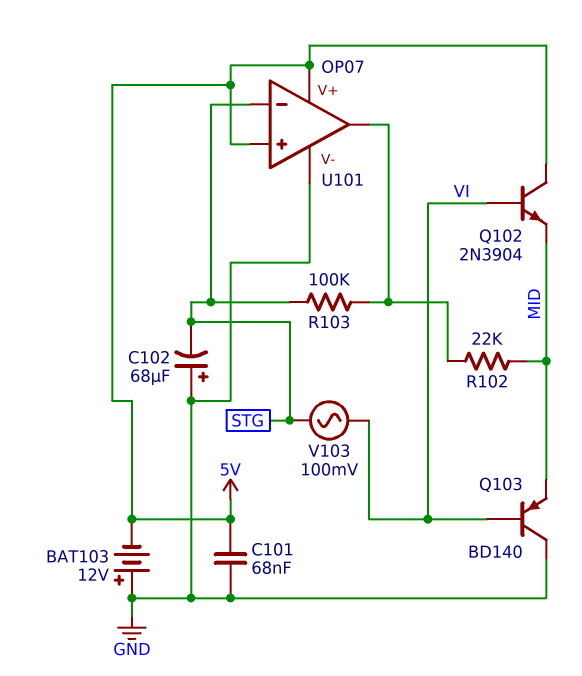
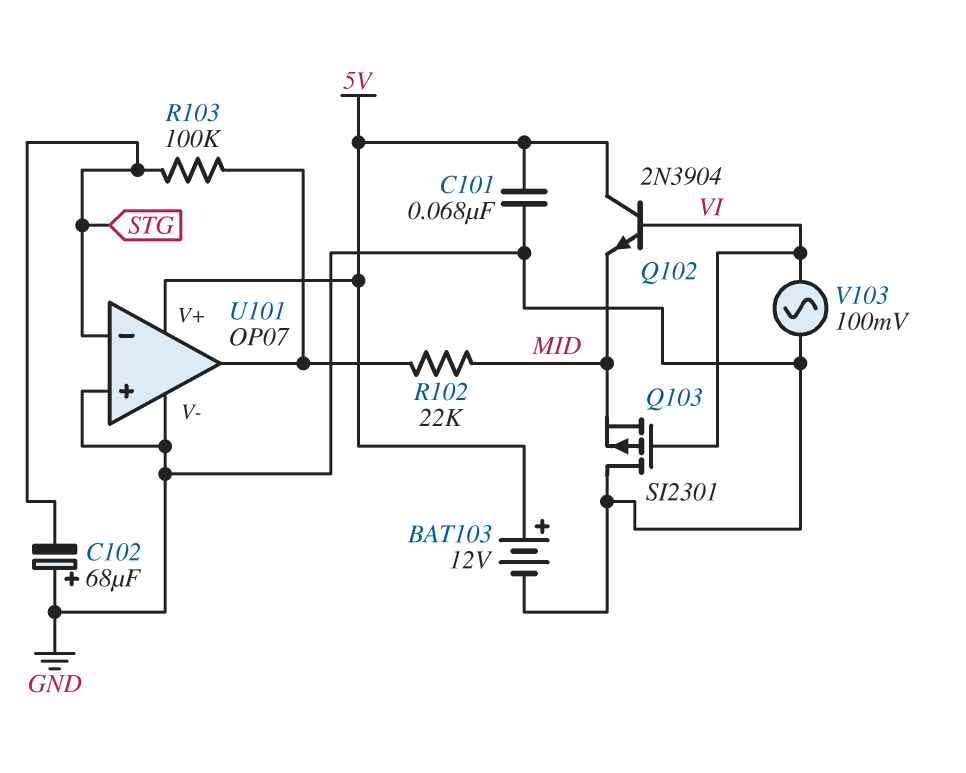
BAT103: 12V (plus GND, minus 5V) -> 12V (plus 5V, minus GND)
Q103: PNP BD140 (B VI, C GND, E MID) -> PMOS SI2301 (G VI, D GND, S MID)
U101 pin in+: 5V -> GND
V103: AC 100mV (STG, VI) -> AC 100mV (GND, VI)

